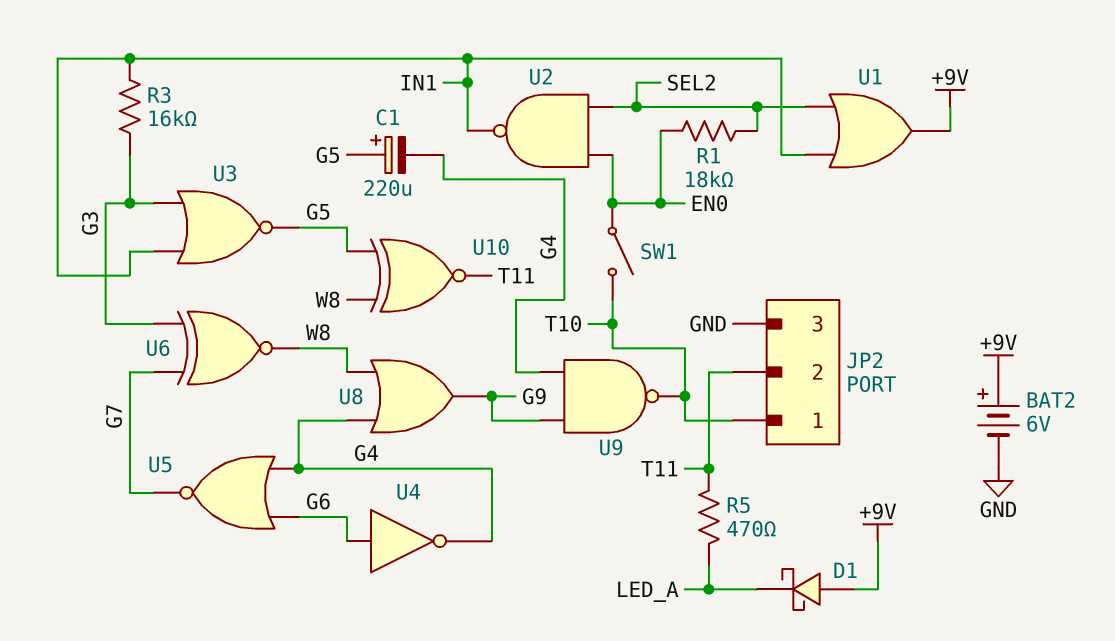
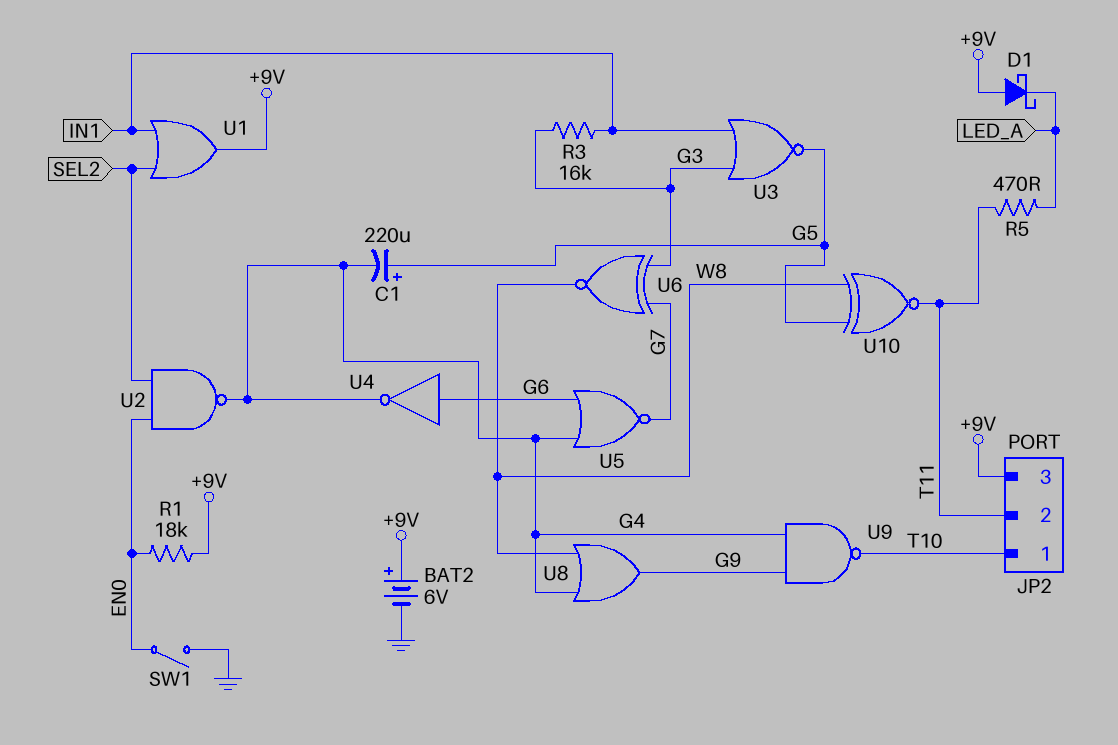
JP2 pin 3: GND -> +9V
R1: 18k (EN0, SEL2) -> 18k (+9V, EN0)
SW1: switch (EN0, T10) -> switch (EN0, GND)
U2: NAND (in EN0, in SEL2, out IN1) -> NAND (in EN0, in SEL2, out G4)

